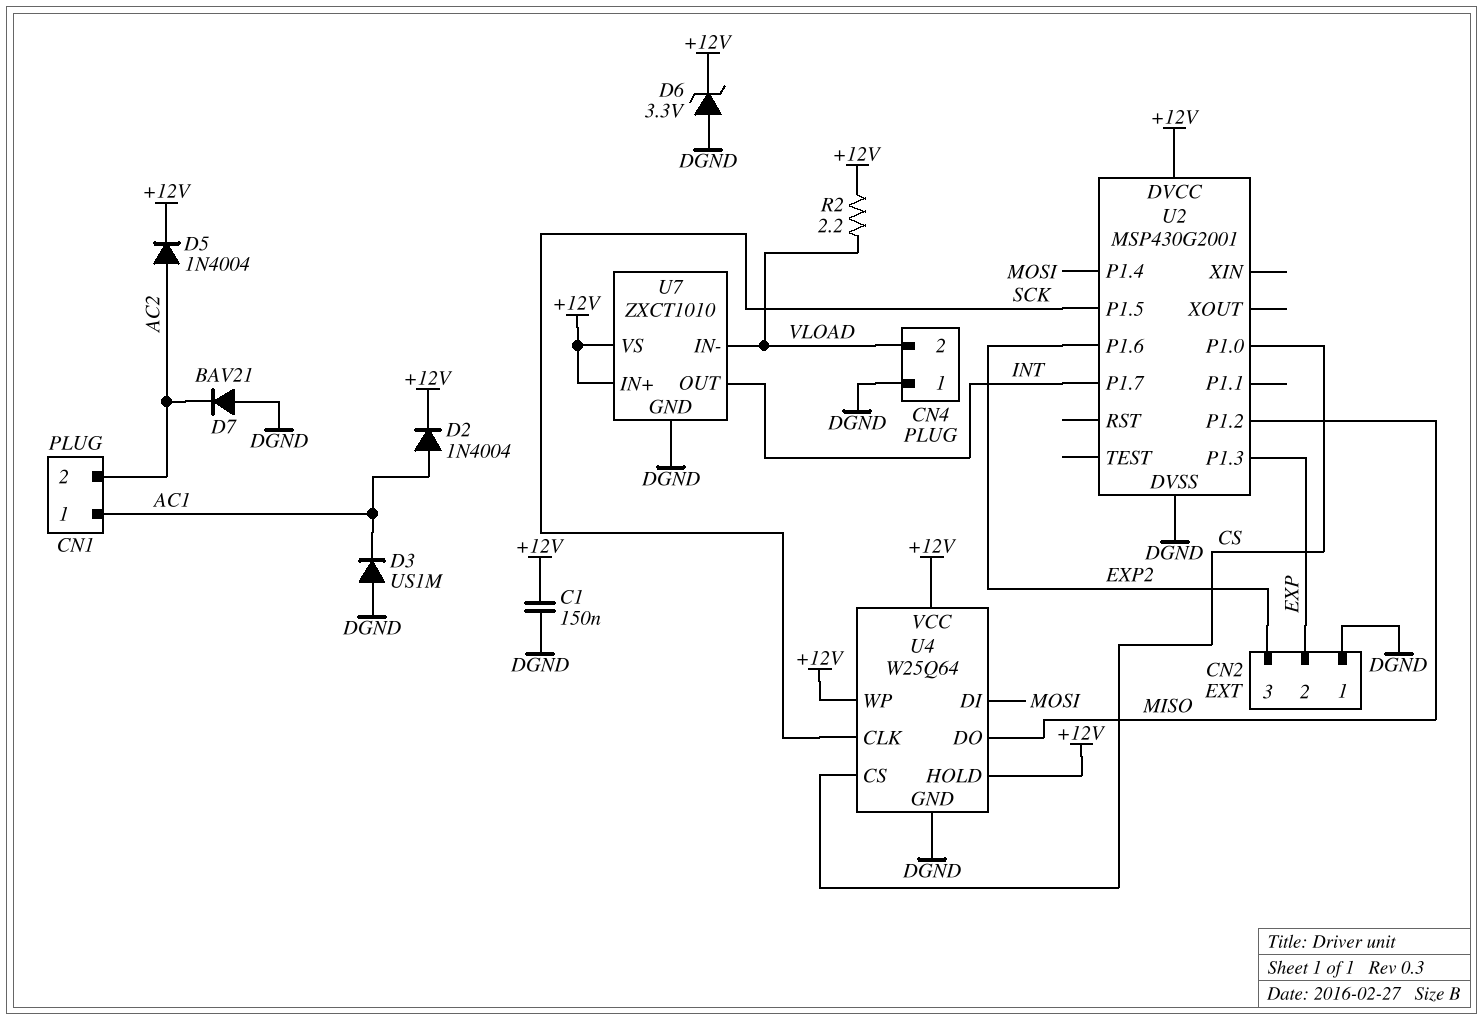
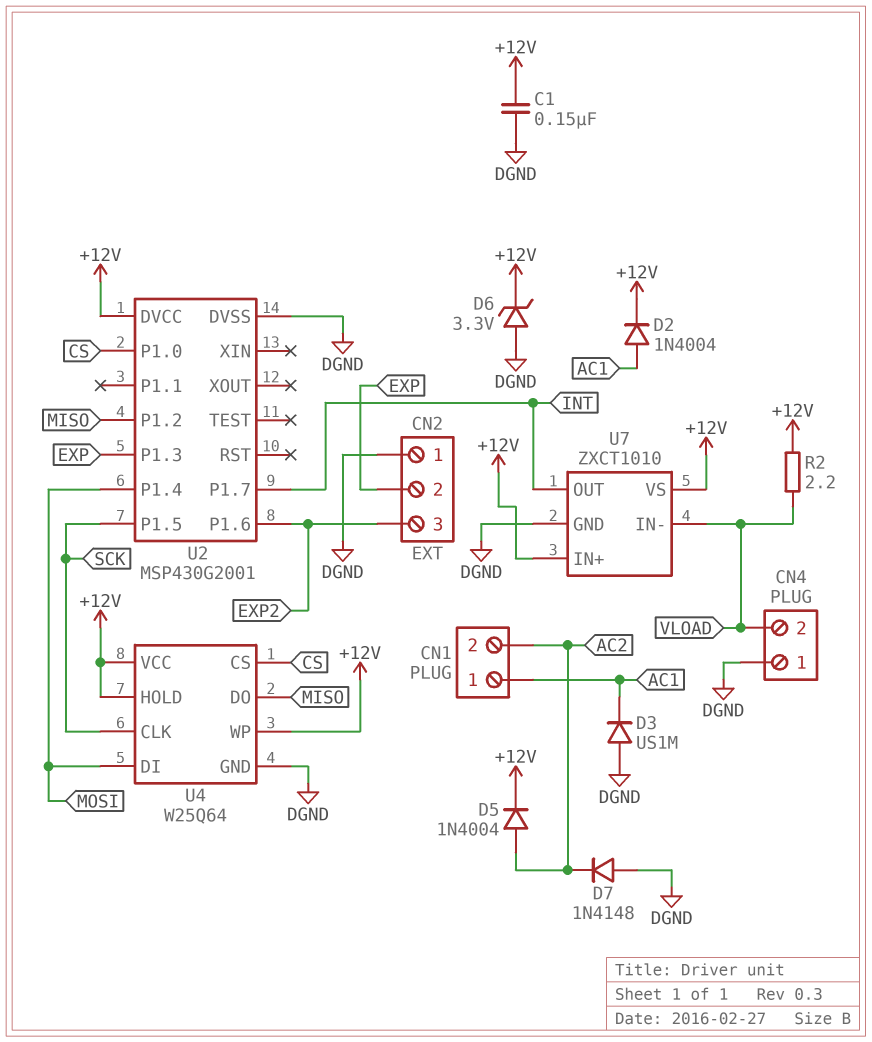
D7: diode BAV21 (A DGND, K AC2) -> diode 1N4148 (A DGND, K AC2)

